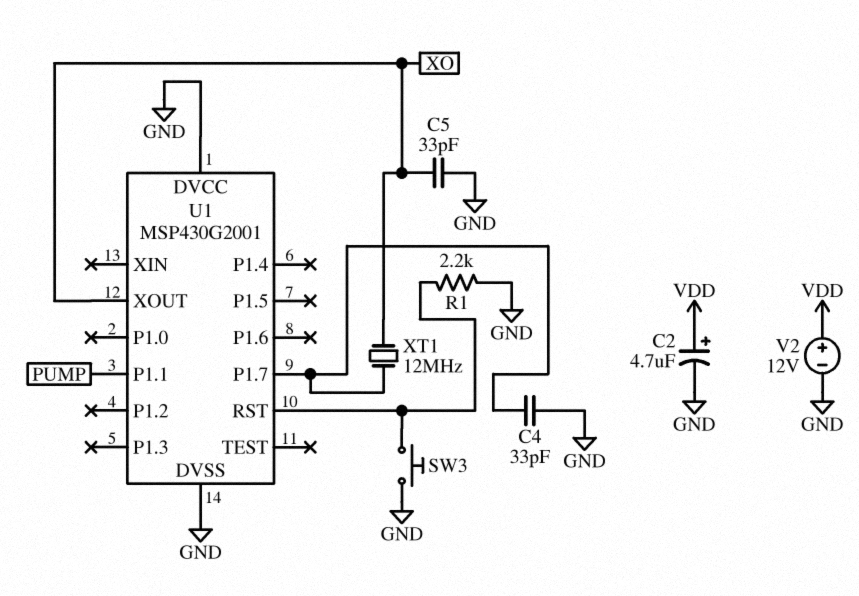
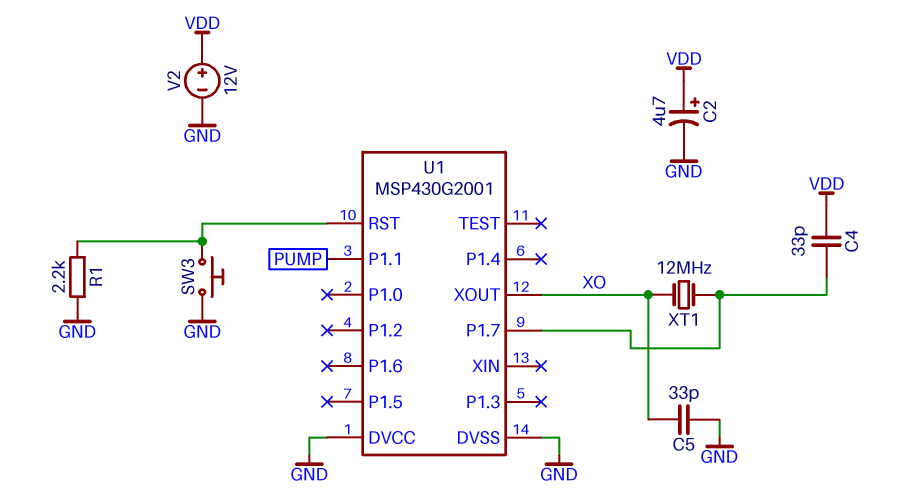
C4: 33pF (GND, U1/P1.7) -> 33pF (U1/P1.7, VDD)

